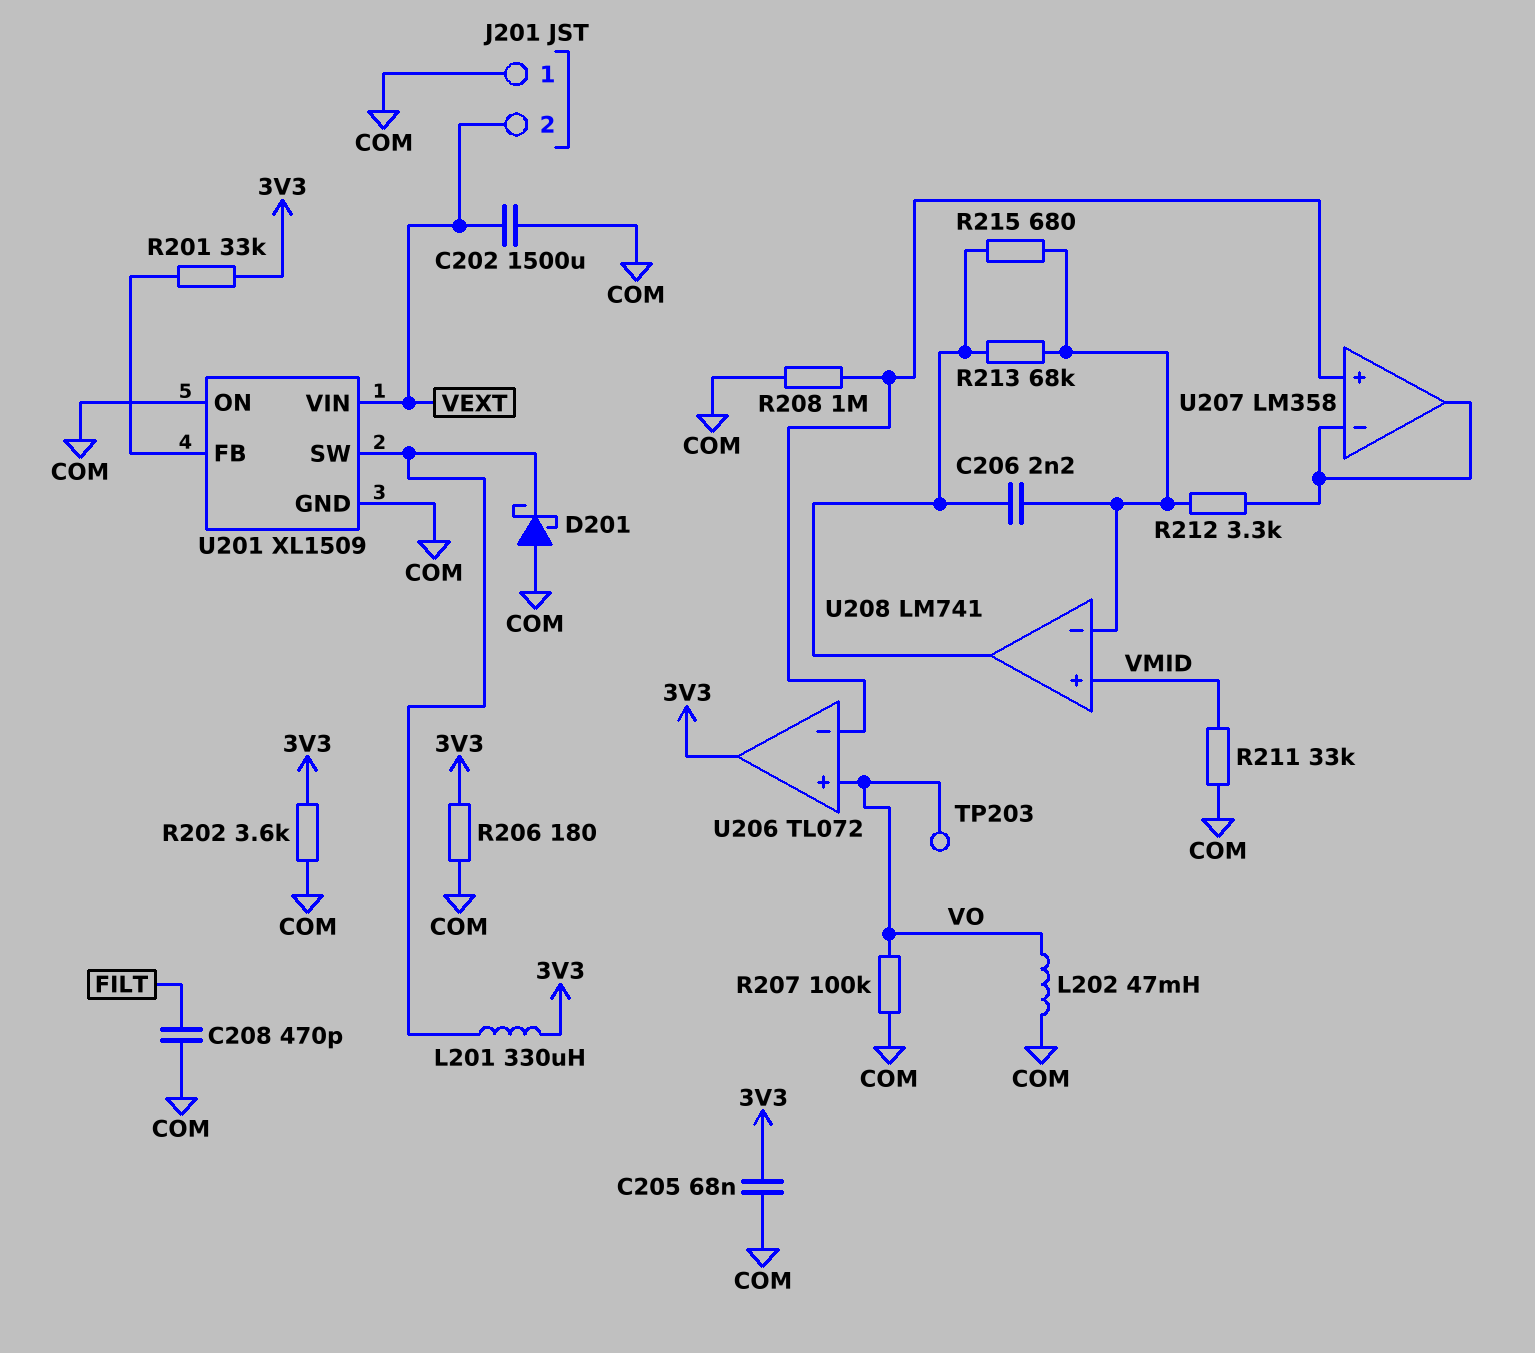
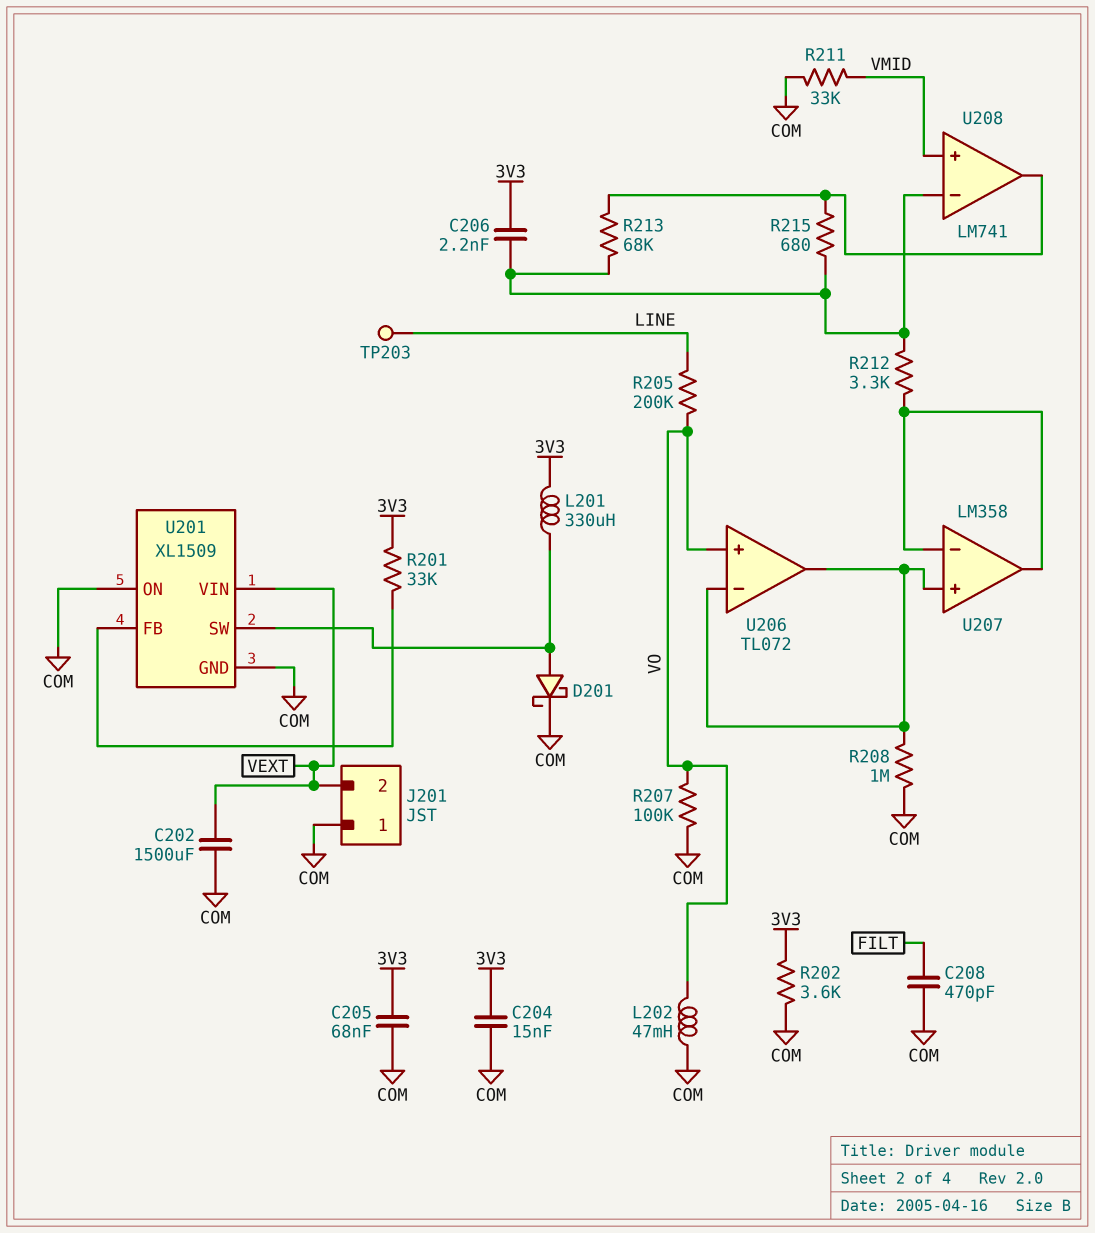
C204: none -> 15nF (3V3, COM)
C206: 2.2nF (U208/in-, U208/out) -> 2.2nF (3V3, U208/in-)
D201: schottky (A COM, K U201/SW) -> schottky (A U201/SW, K COM)
R205: none -> 200k (LINE, VO)
R206: 180 (3V3, COM) -> none
TP203: test point (VO) -> test point (LINE)
U206 pin out: 3V3 -> U206/in-

